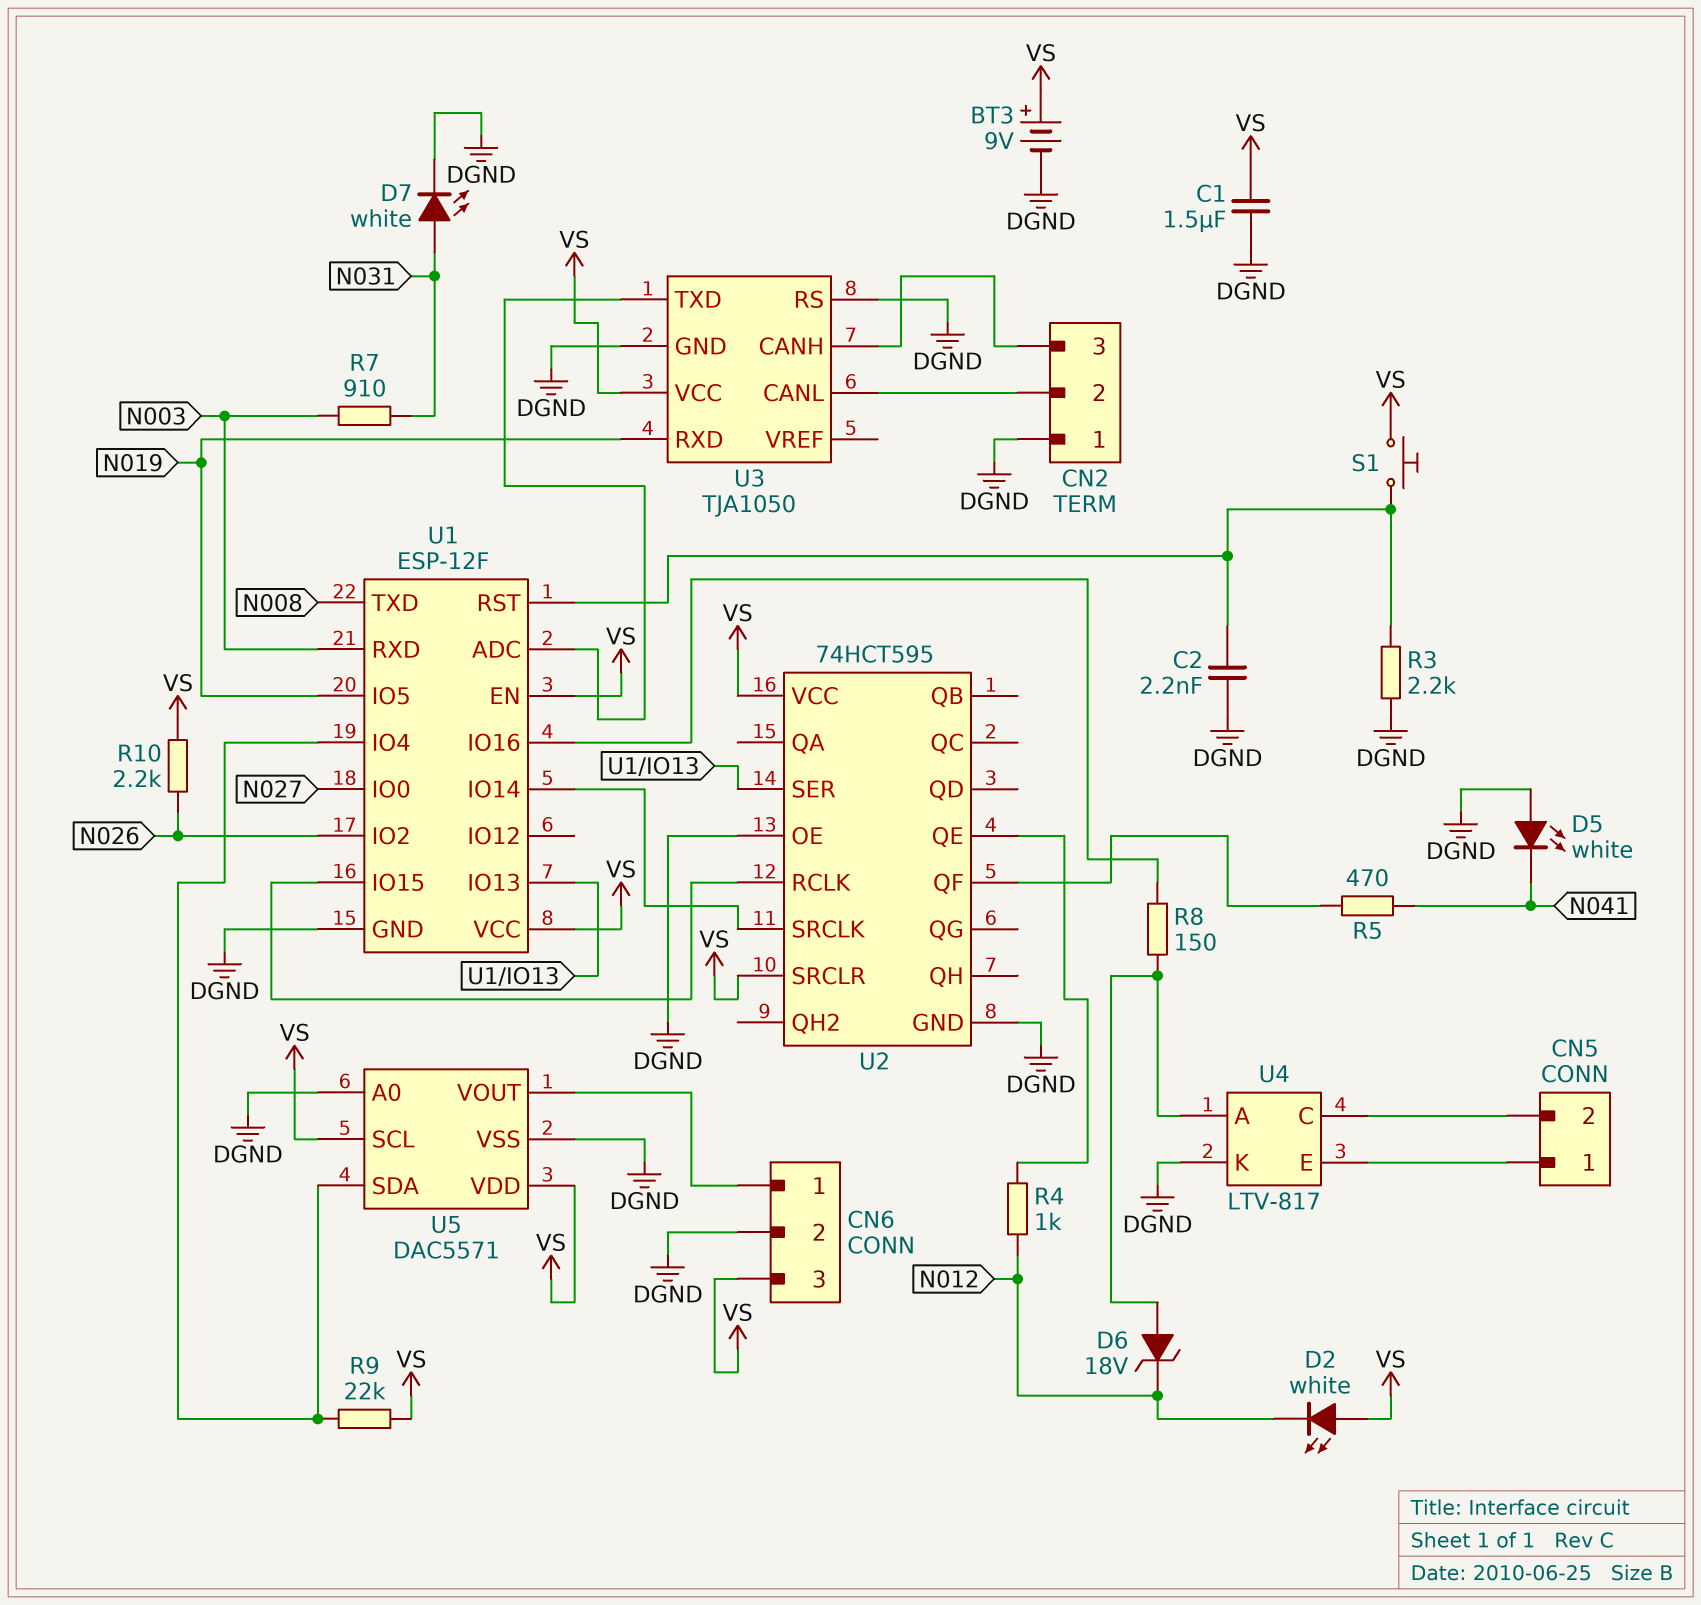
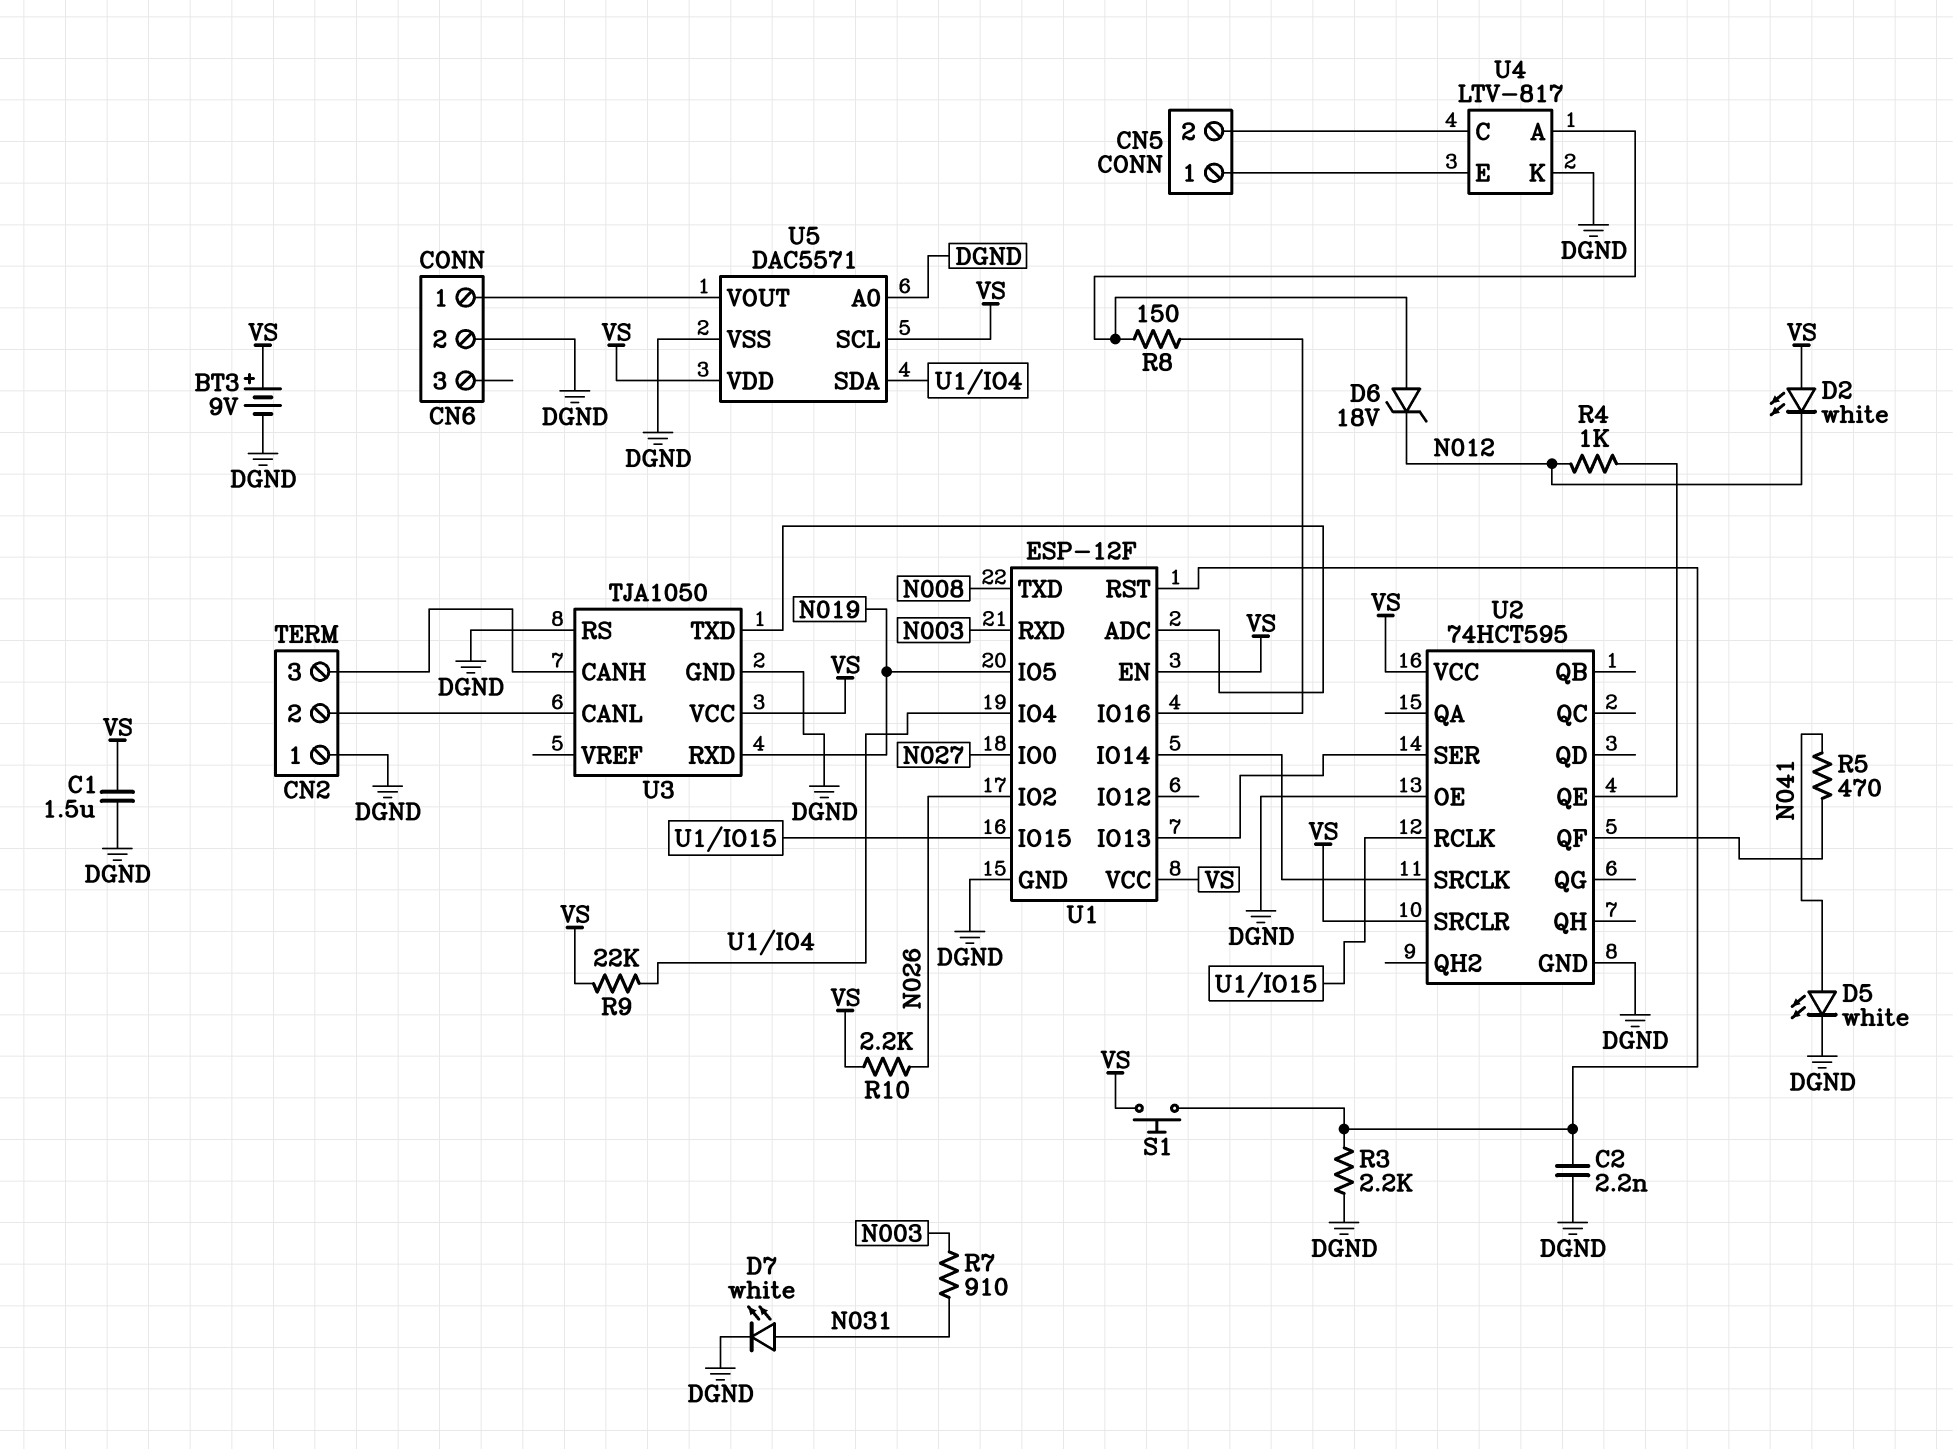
CN6 pin 3: VS -> none
D5: LED white (A DGND, K N041) -> LED white (A N041, K DGND)

